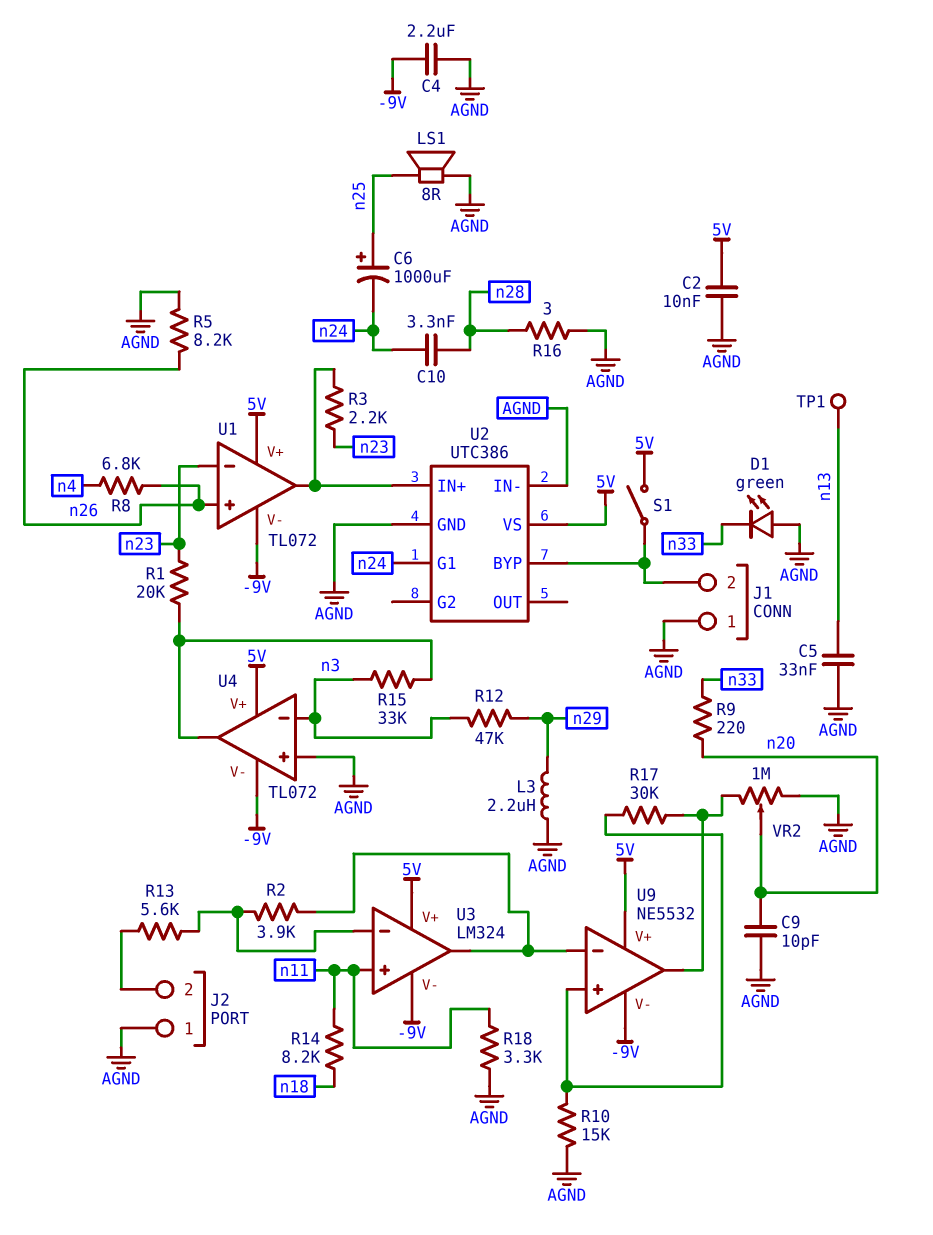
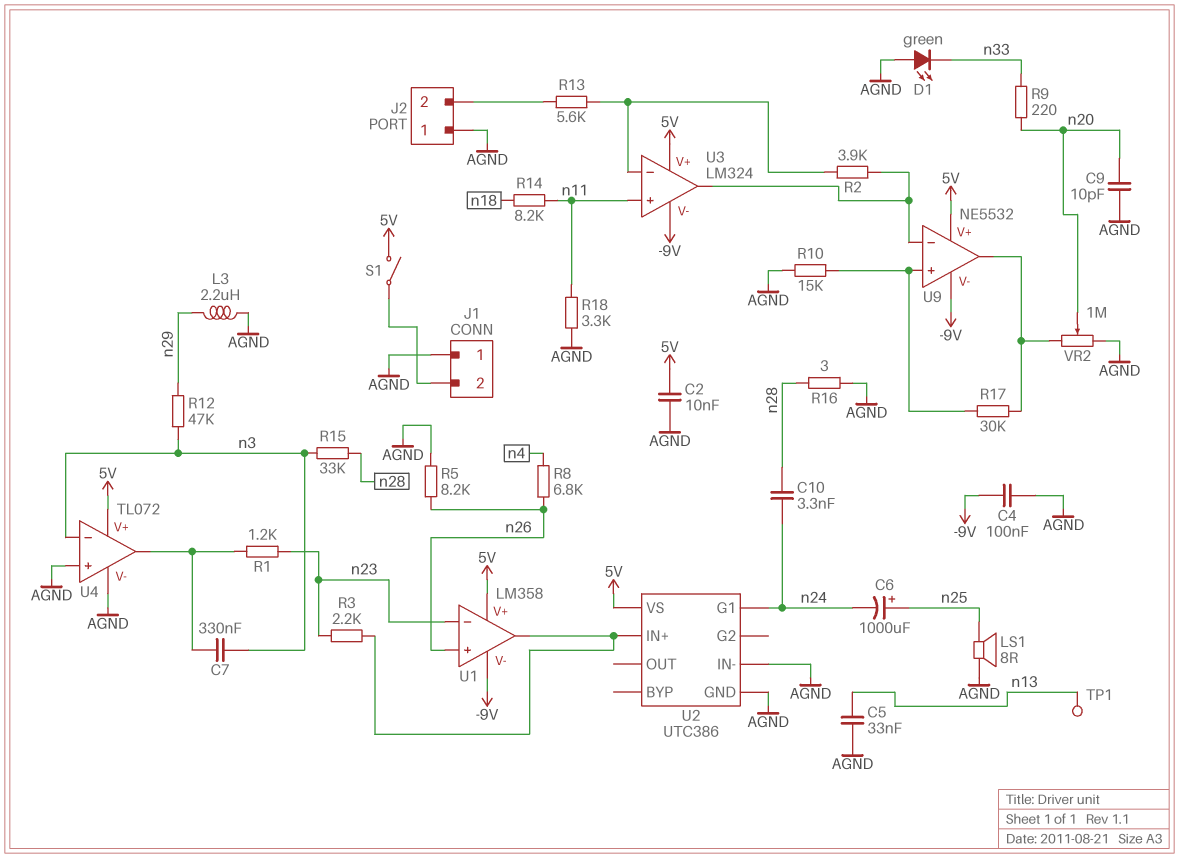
C4: 2.2uF (-9V, AGND) -> 100nF (-9V, AGND)
C7: none -> 330nF (U4/out, n3)
R1: 20k (U4/out, n23) -> 1.2k (U4/out, n23)
R15: 33k (U4/out, n3) -> 33k (n3, n28)
U1: TL072 -> LM358
U2 pin BYP: J1/2 -> none
U4 pin V-: -9V -> AGND

